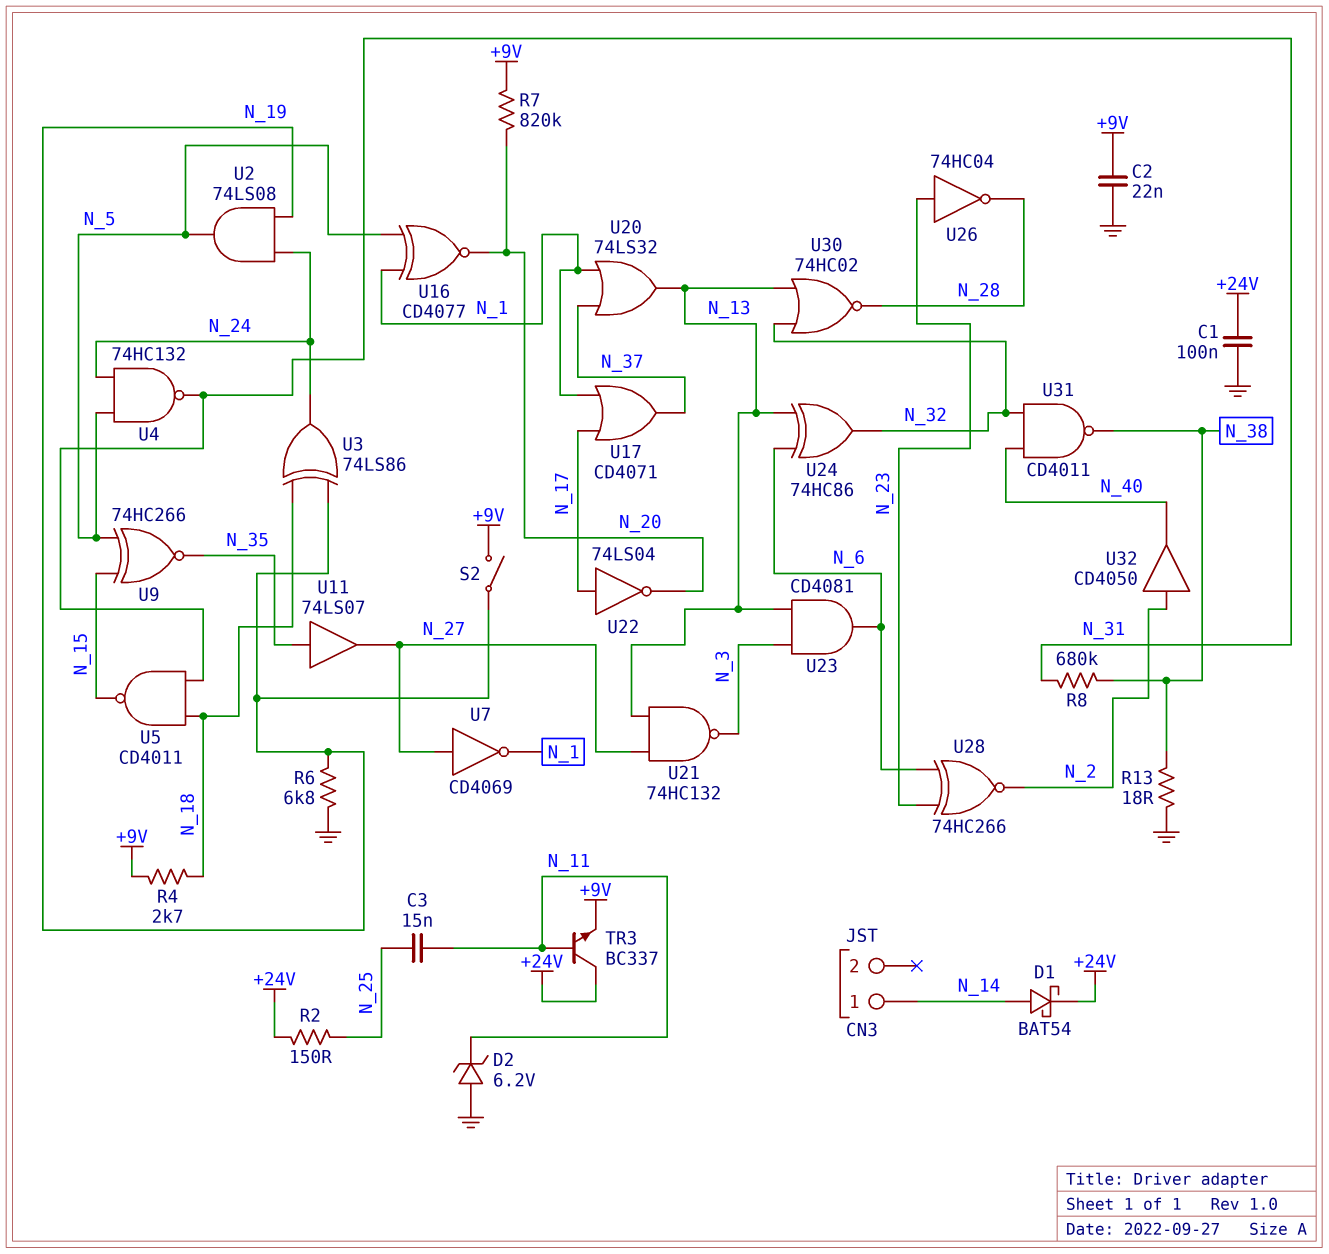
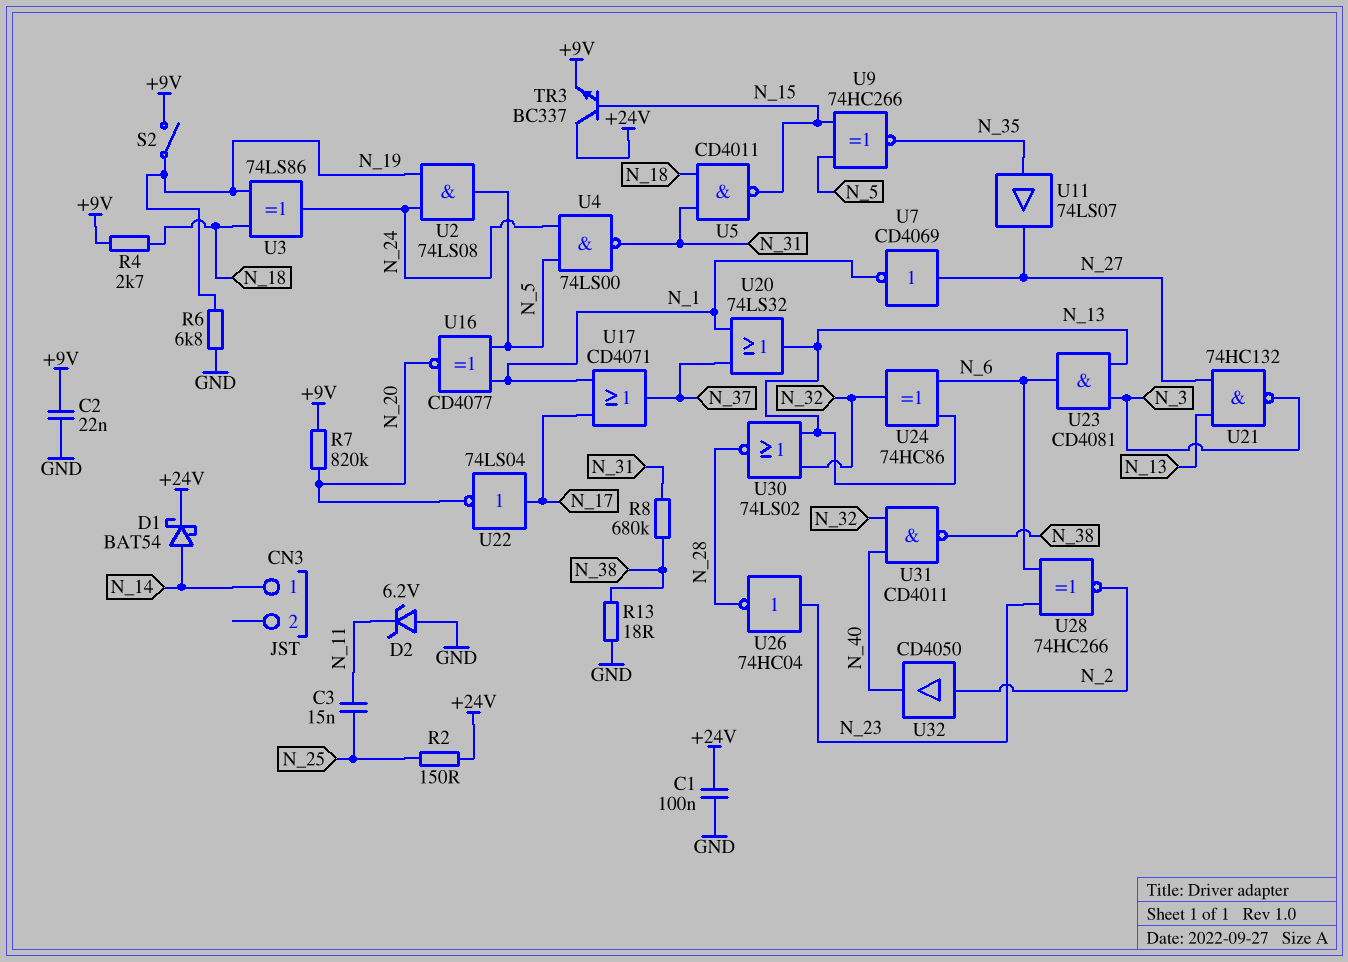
TR3: NPN BC337 (B N_11, C +24V, E +9V) -> NPN BC337 (B N_15, C +24V, E +9V)
U4: NAND 74HC132 (in N_5, in N_24, out N_31) -> NAND 74LS00 (in N_5, in N_24, out N_31)
U30: NOR 74HC02 (in N_13, in N_32, out N_28) -> NOR 74LS02 (in N_13, in N_32, out N_28)

